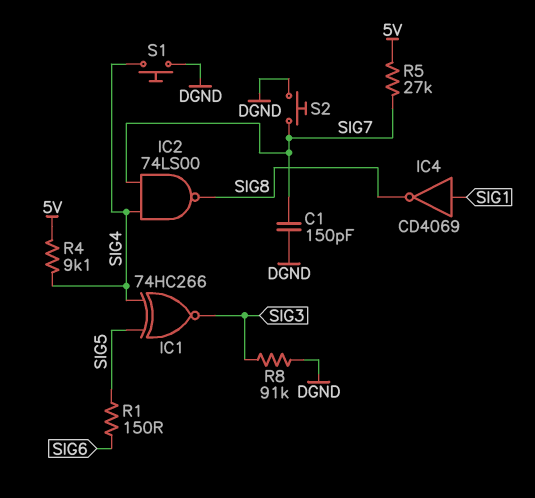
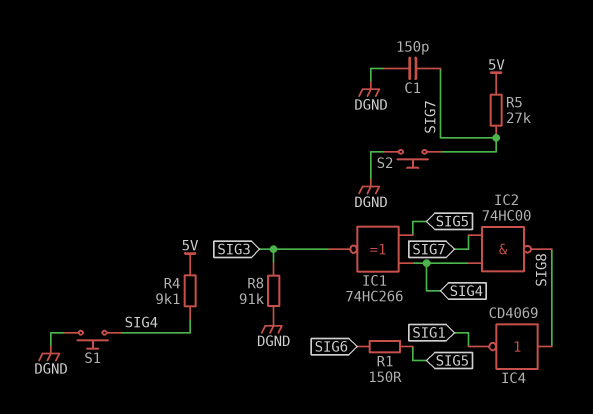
IC2: NAND 74LS00 (in SIG4, in SIG7, out SIG8) -> NAND 74HC00 (in SIG4, in SIG7, out SIG8)
IC4: NOT CD4069 (in SIG1, out SIG8) -> NOT CD4069 (in SIG8, out SIG1)

